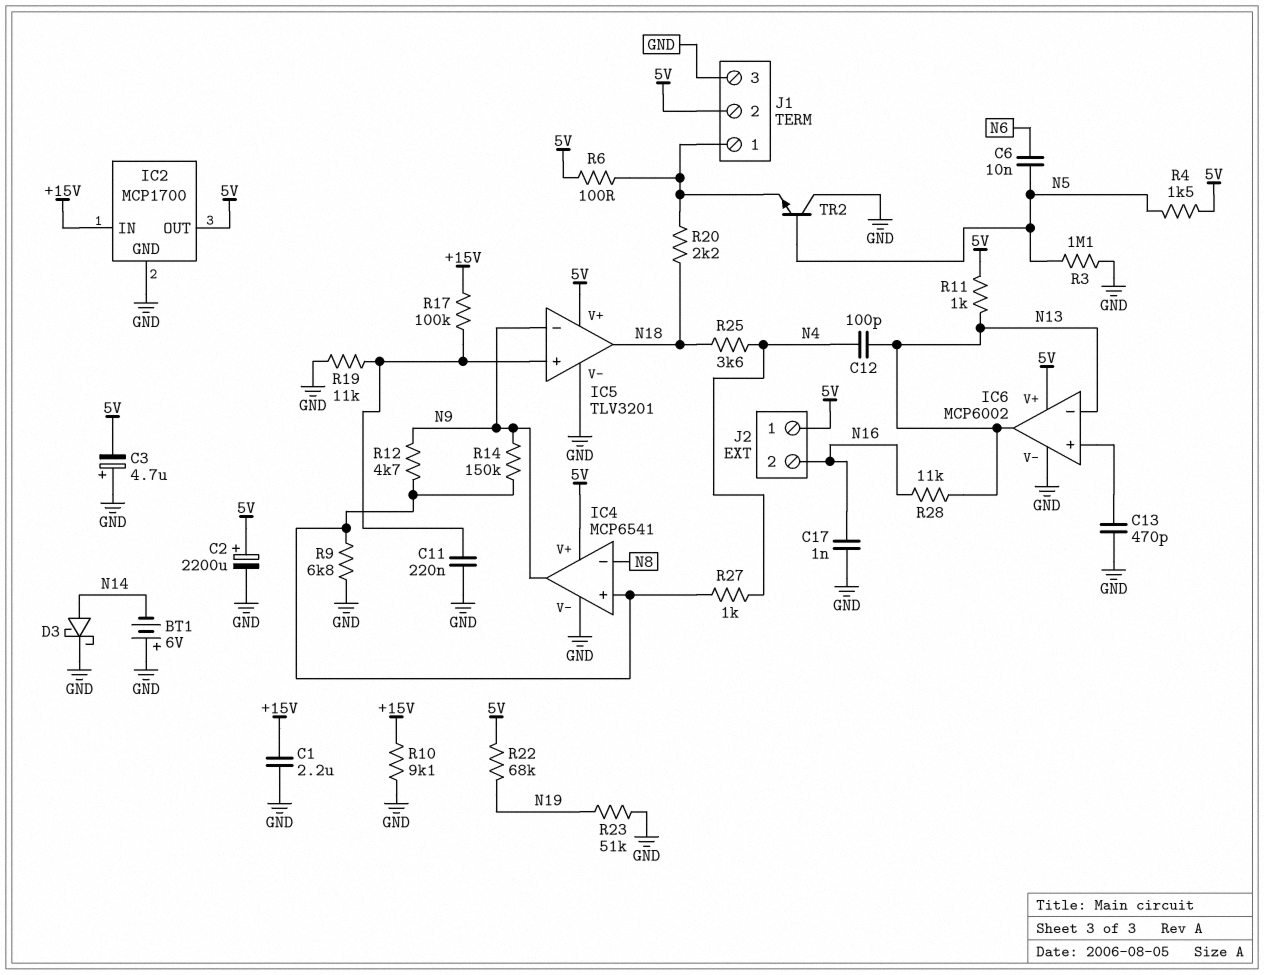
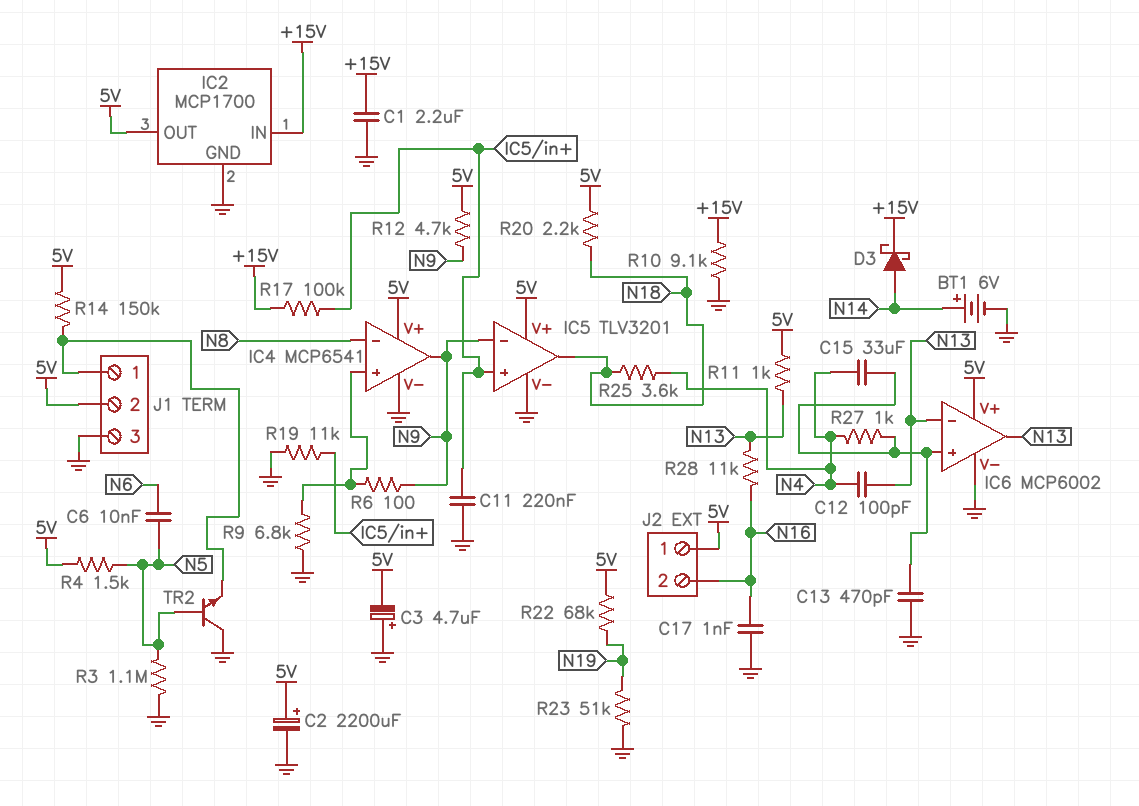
BT1: 6V (plus GND, minus N14) -> 6V (plus N14, minus GND)
C15: none -> 33uF (IC6/in+, N4)
D3: schottky (A N14, K GND) -> schottky (A N14, K +15V)
R6: 100 (5V, J1/1) -> 100 (IC4/in+, N9)
R12: 4.7k (IC4/in+, N9) -> 4.7k (5V, N9)
R14: 150k (IC4/in+, N9) -> 150k (5V, J1/1)
R20: 2.2k (J1/1, N18) -> 2.2k (5V, N18)
R27: 1k (IC4/in+, N4) -> 1k (IC6/in+, N4)

